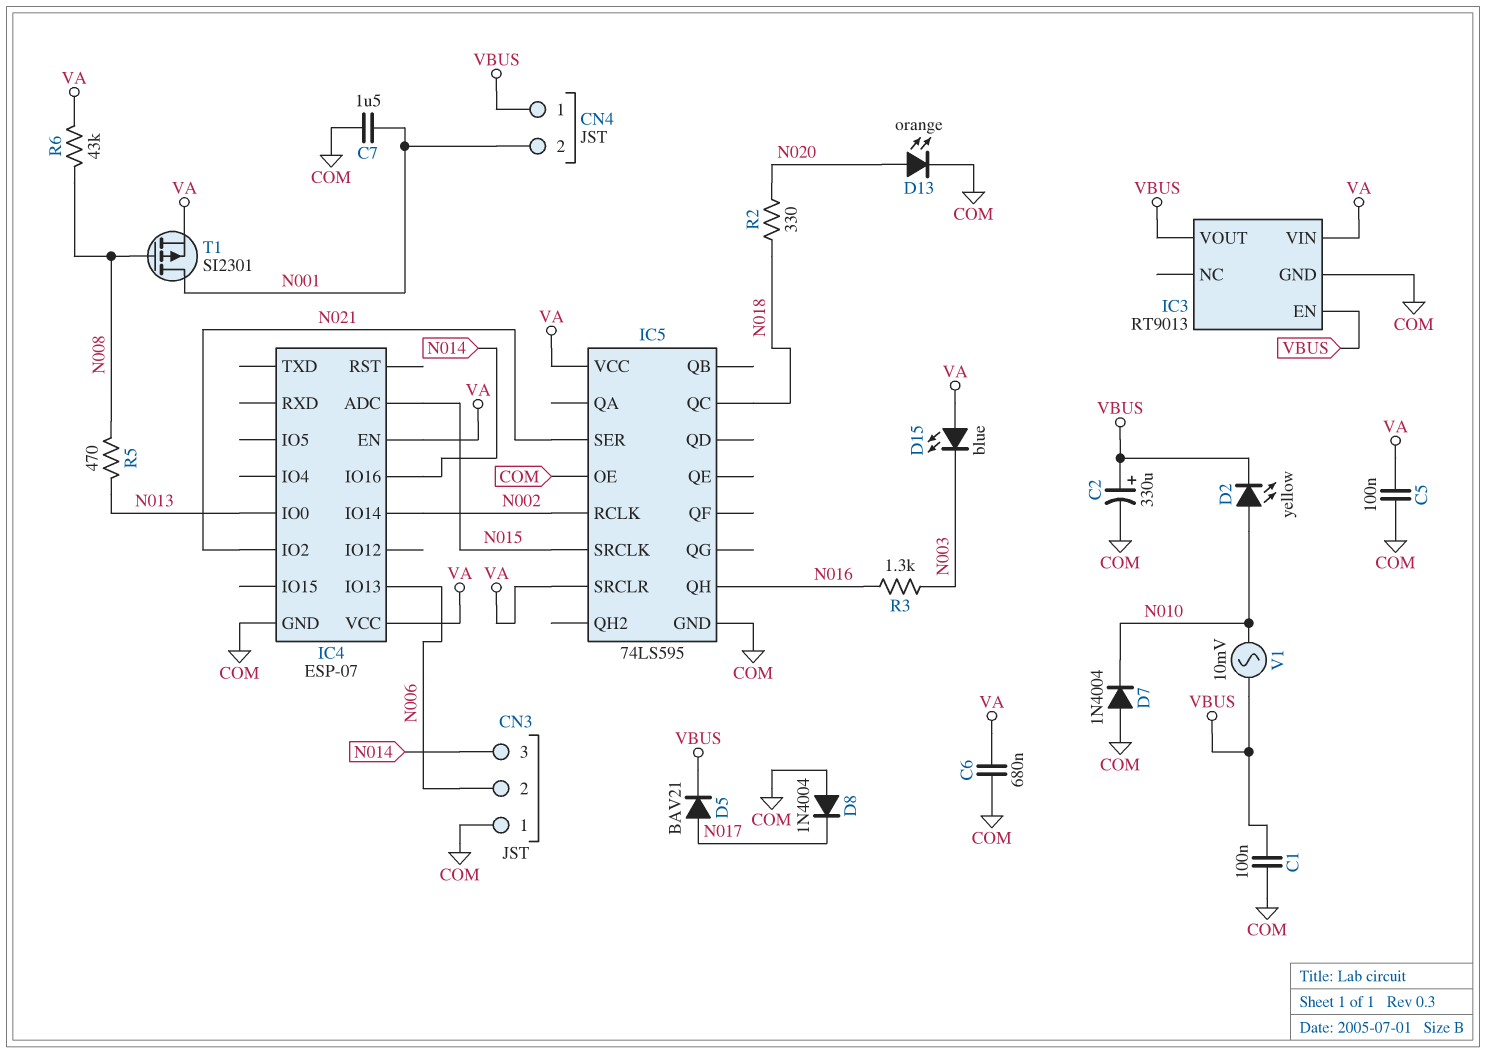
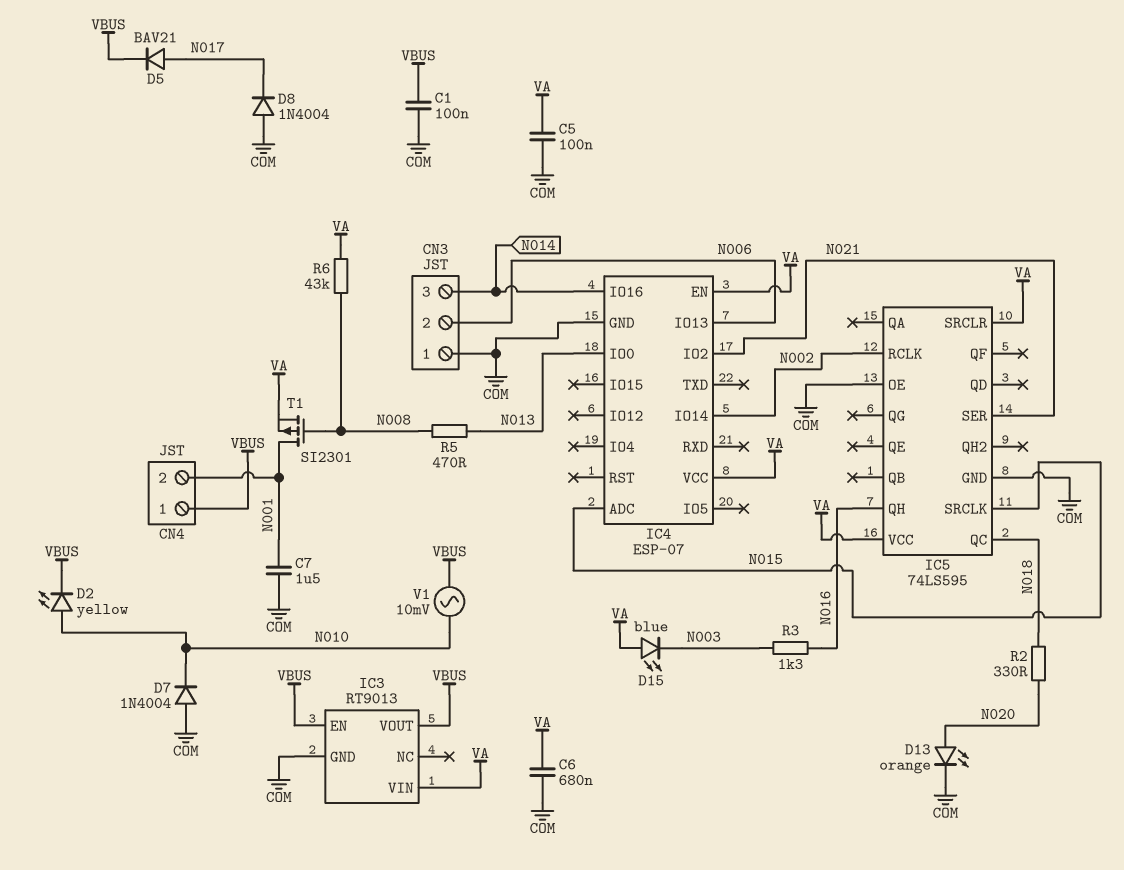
C2: 330uF (plus VBUS, minus COM) -> none

